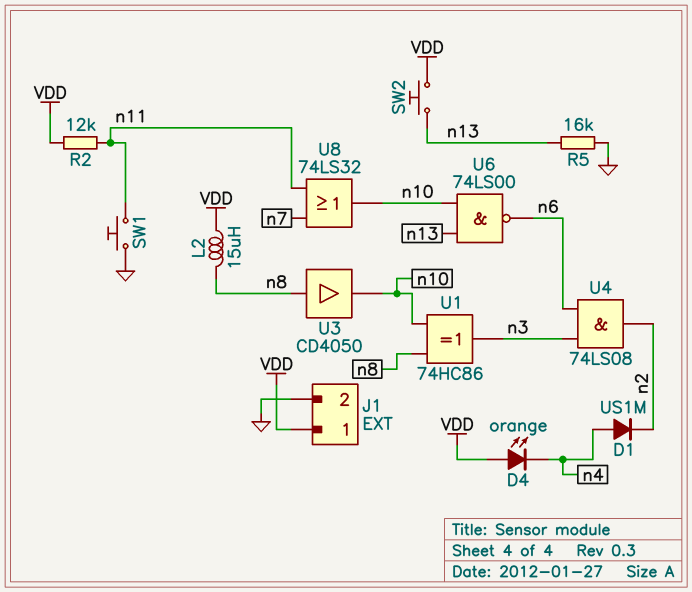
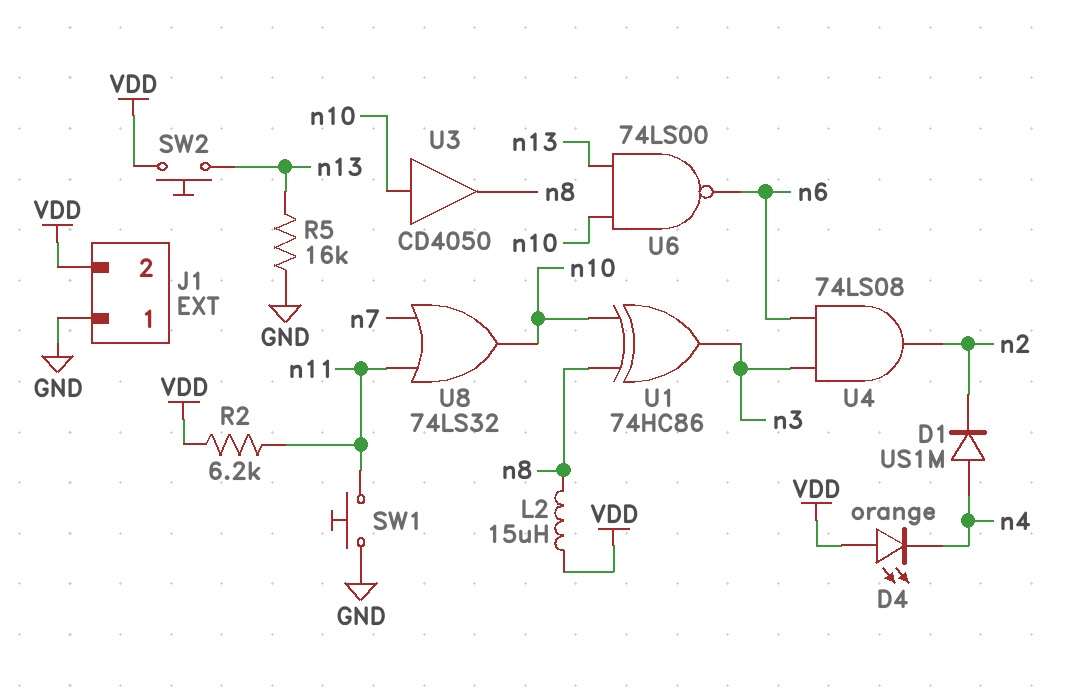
J1 pin 1: VDD -> GND
J1 pin 2: GND -> VDD
R2: 12k (VDD, n11) -> 6.2k (VDD, n11)
U3: buffer CD4050 (in n8, out n10) -> buffer CD4050 (in n10, out n8)

